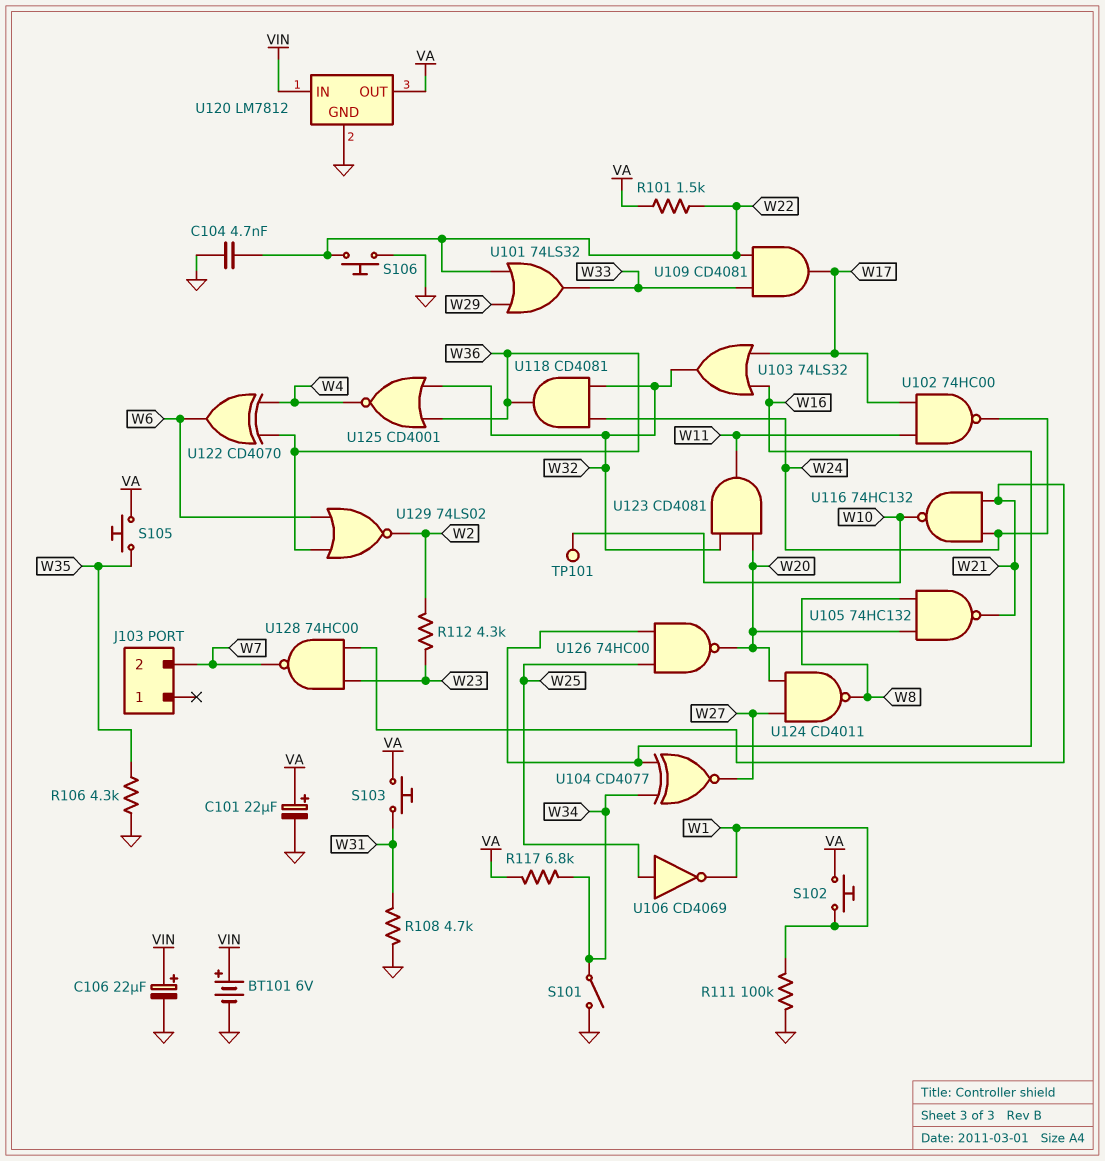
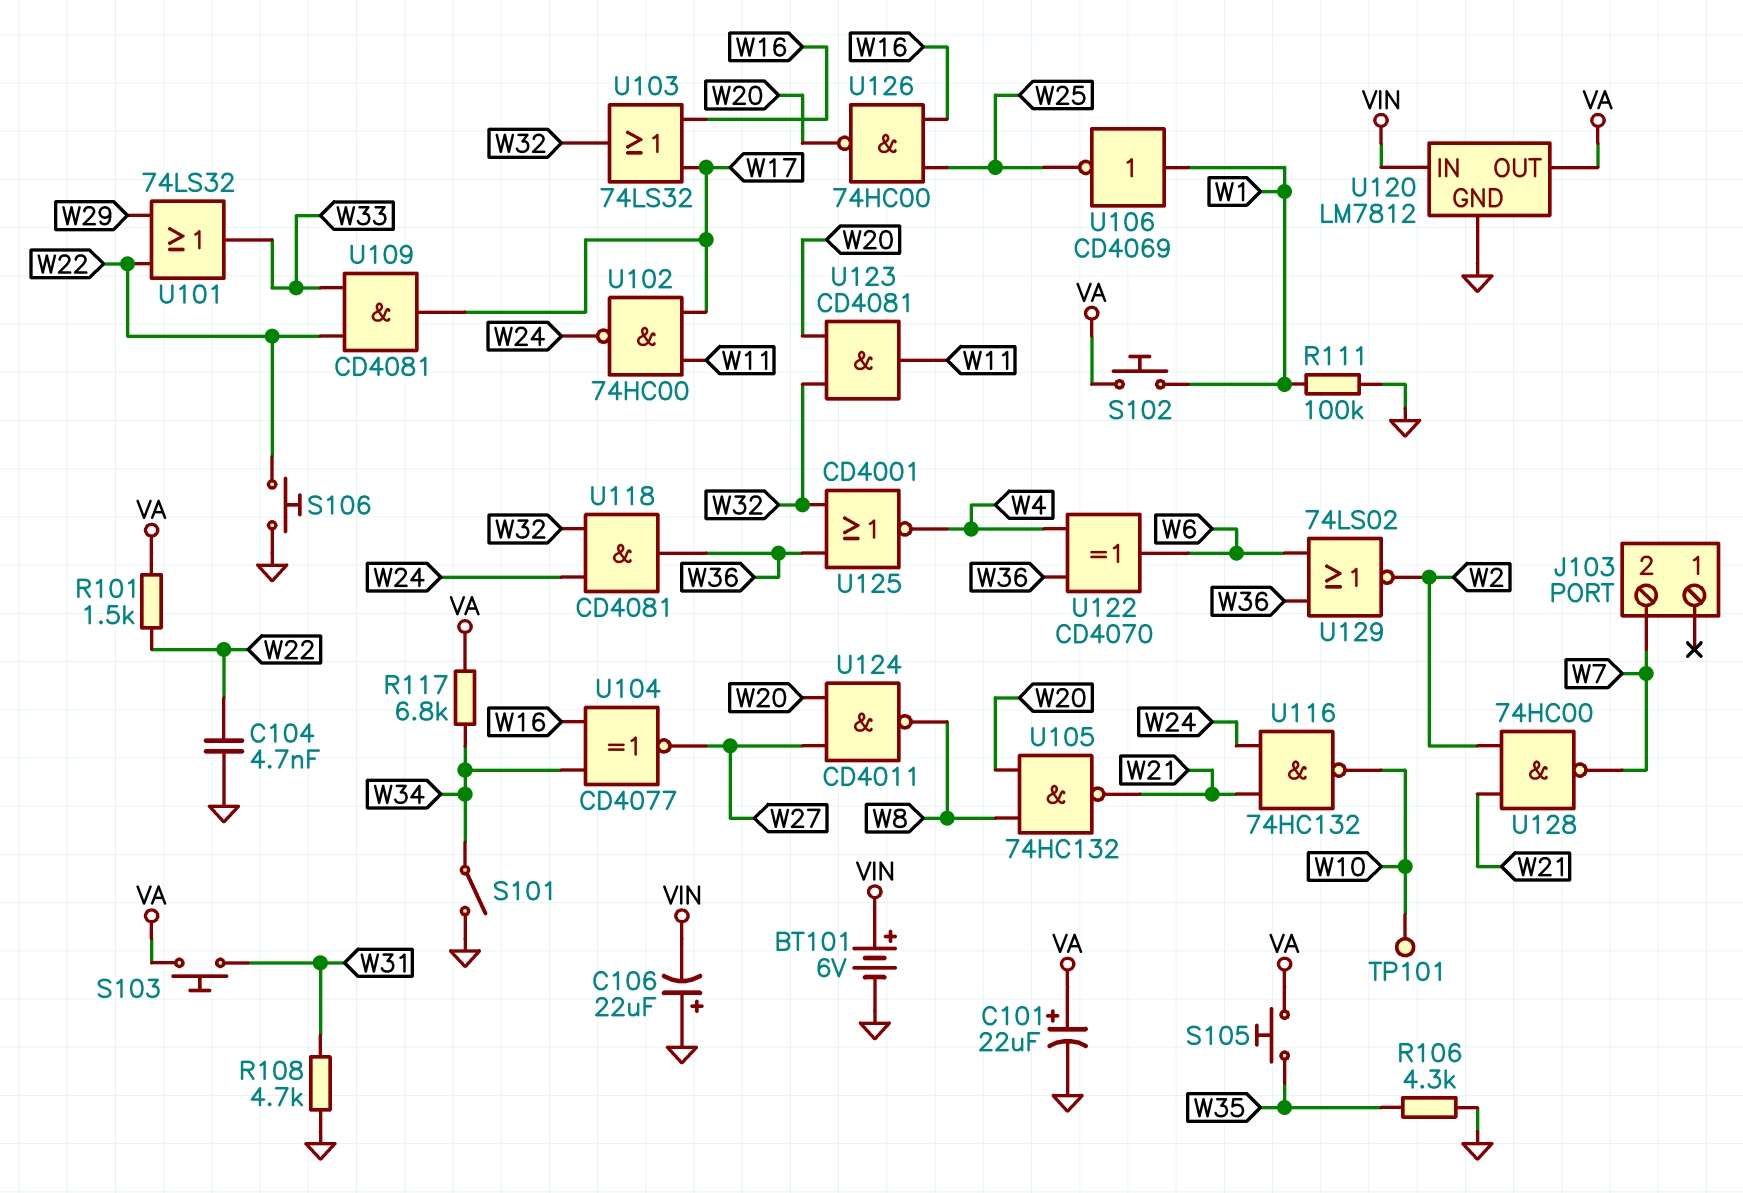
C106: 22uF (plus VIN, minus GND) -> 22uF (plus GND, minus VIN)
R112: 4.3k (W2, W23) -> none
U106: NOT CD4069 (in W25, out W1) -> NOT CD4069 (in W1, out W25)
U128: NAND 74HC00 (in W21, in W23, out W7) -> NAND 74HC00 (in W2, in W21, out W7)

